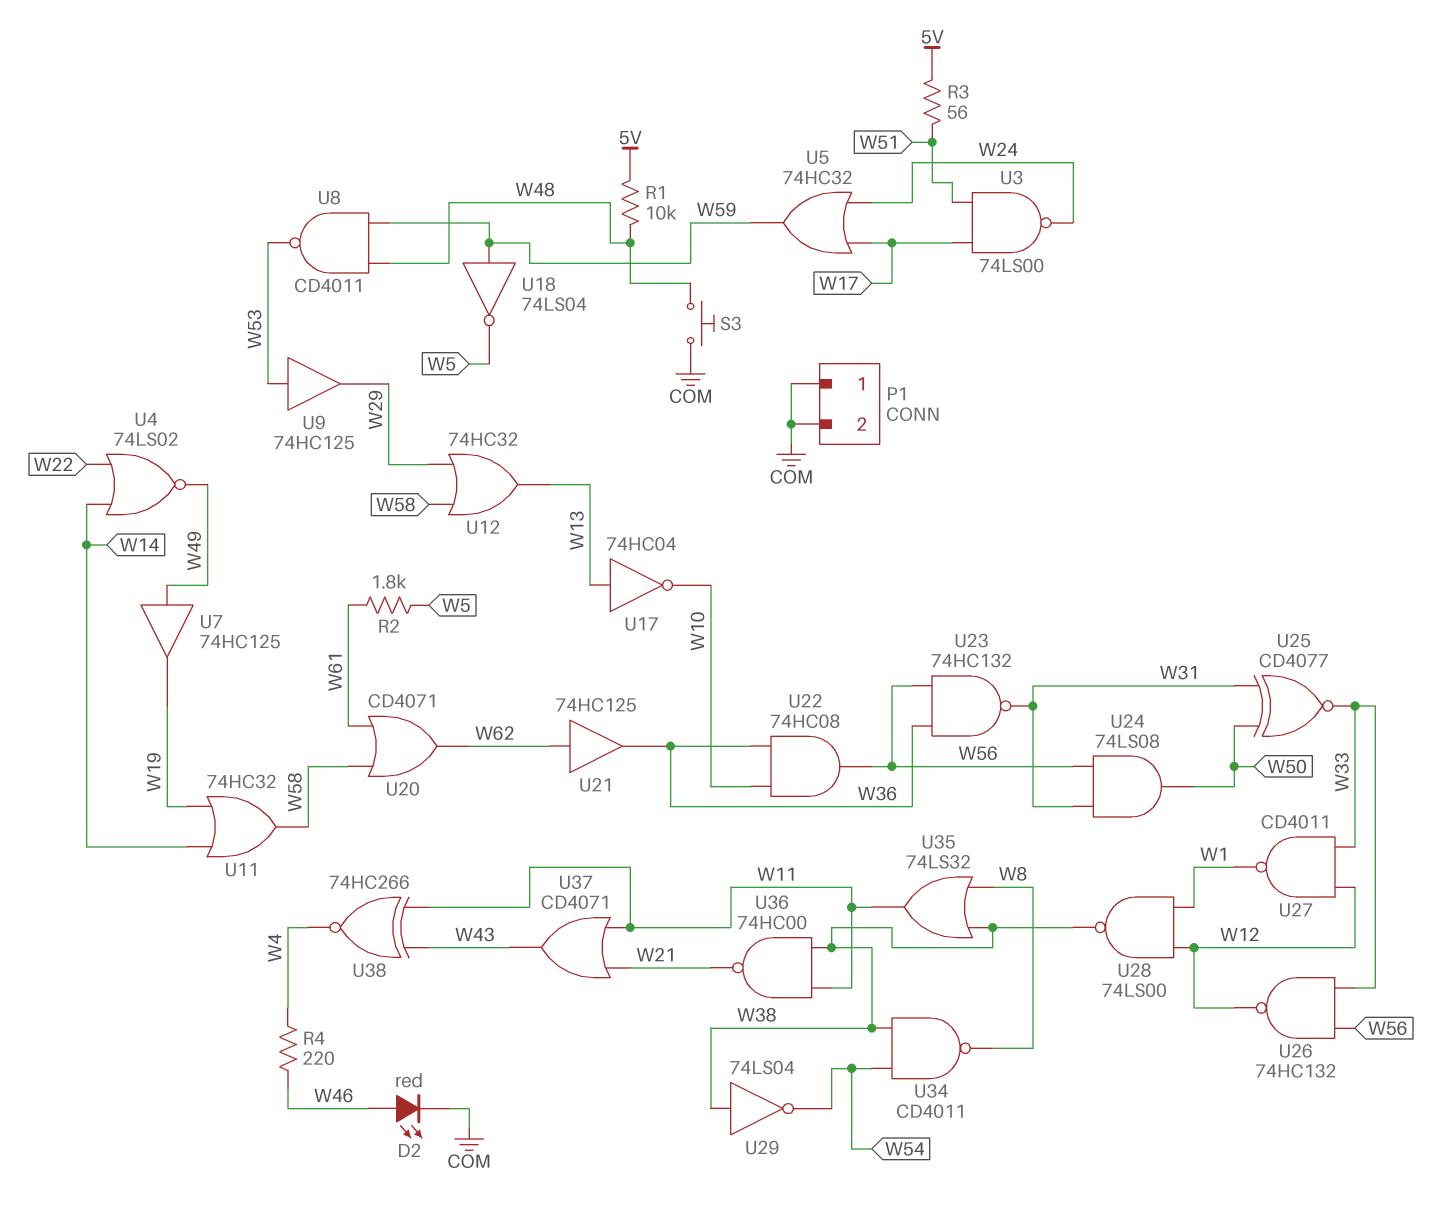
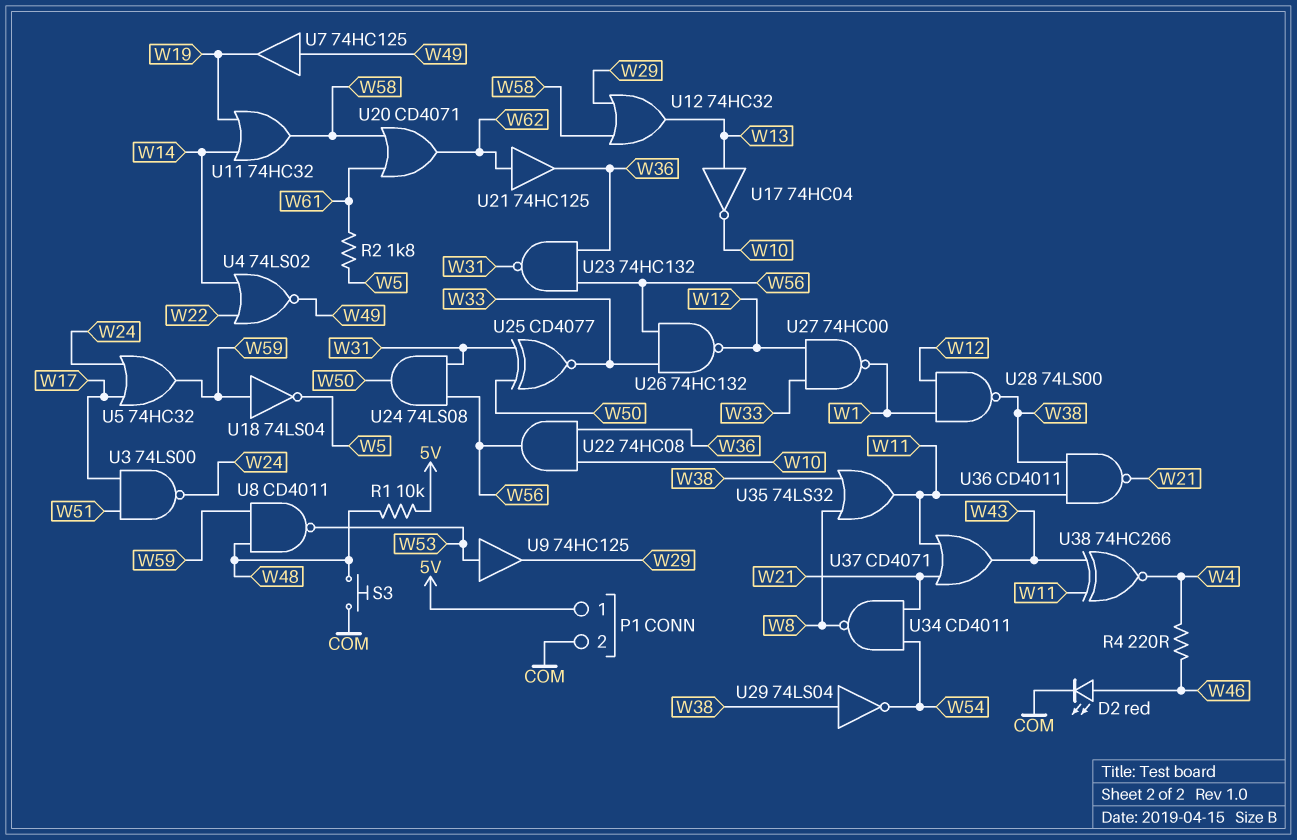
P1 pin 1: COM -> 5V
R3: 56 (5V, W51) -> none
U27: NAND CD4011 (in W12, in W33, out W1) -> NAND 74HC00 (in W12, in W33, out W1)
U34: NAND CD4011 (in W38, in W54, out W8) -> NAND CD4011 (in W21, in W54, out W8)
U36: NAND 74HC00 (in W11, in W38, out W21) -> NAND CD4011 (in W11, in W38, out W21)

